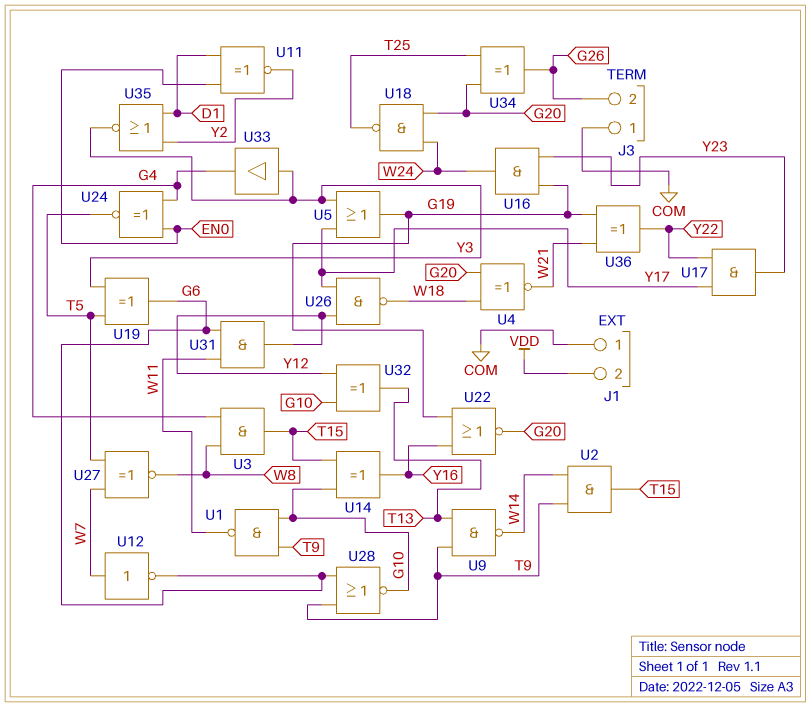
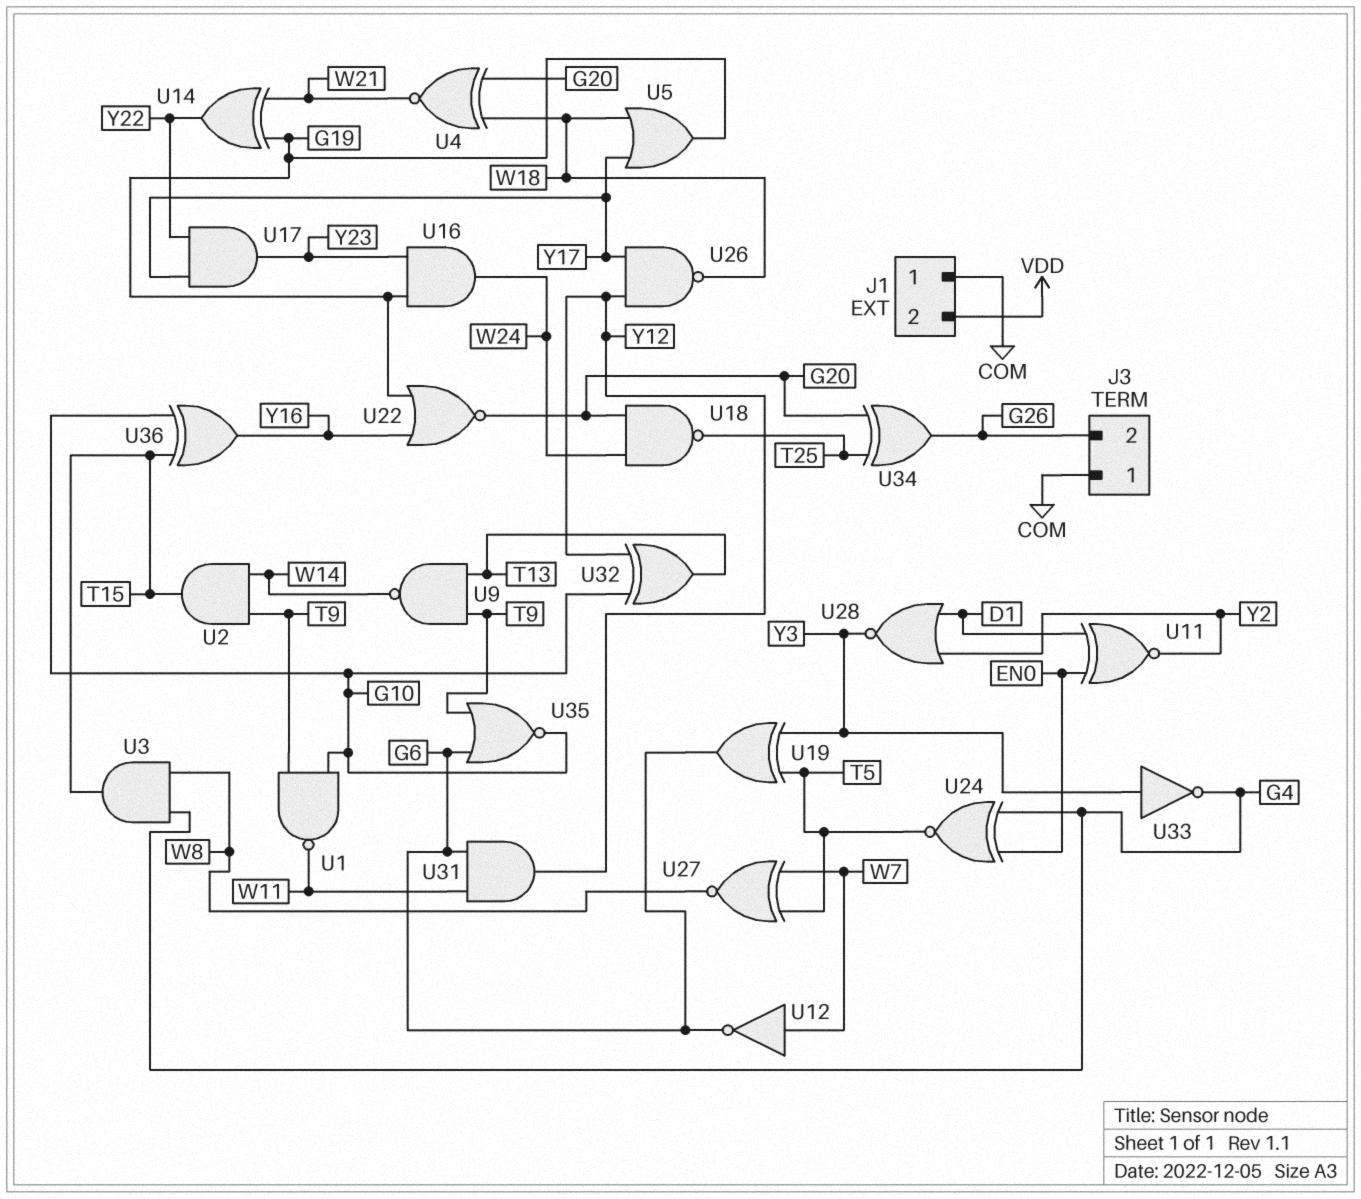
U5: OR (in Y3, in Y17, out G19) -> OR (in W18, in Y17, out G19)
U14: XOR (in G10, in T15, out Y16) -> XOR (in G19, in W21, out Y22)
U28: NOR (in G6, in T9, out G10) -> NOR (in D1, in Y2, out Y3)
U33: buffer (in Y3, out G4) -> NOT (in Y3, out G4)
U35: NOR (in D1, in Y2, out Y3) -> NOR (in G6, in T9, out G10)
U36: XOR (in G19, in W21, out Y22) -> XOR (in G10, in T15, out Y16)

